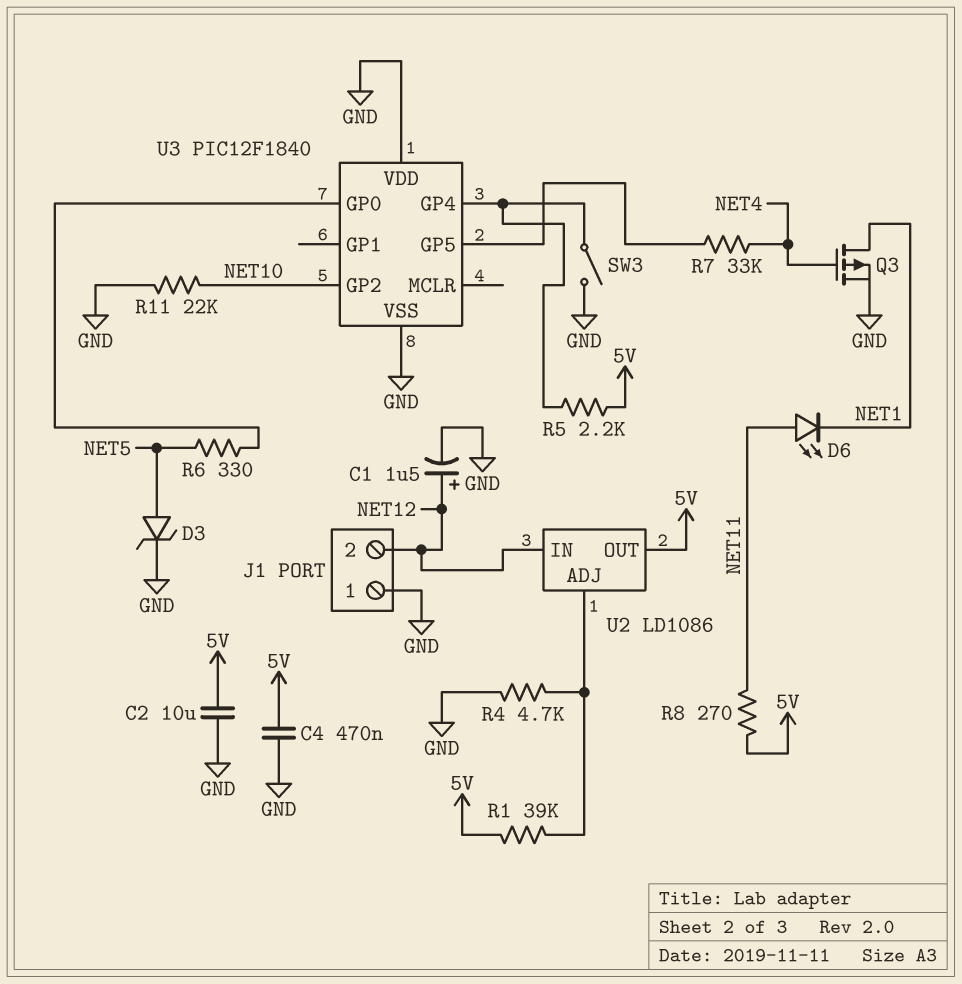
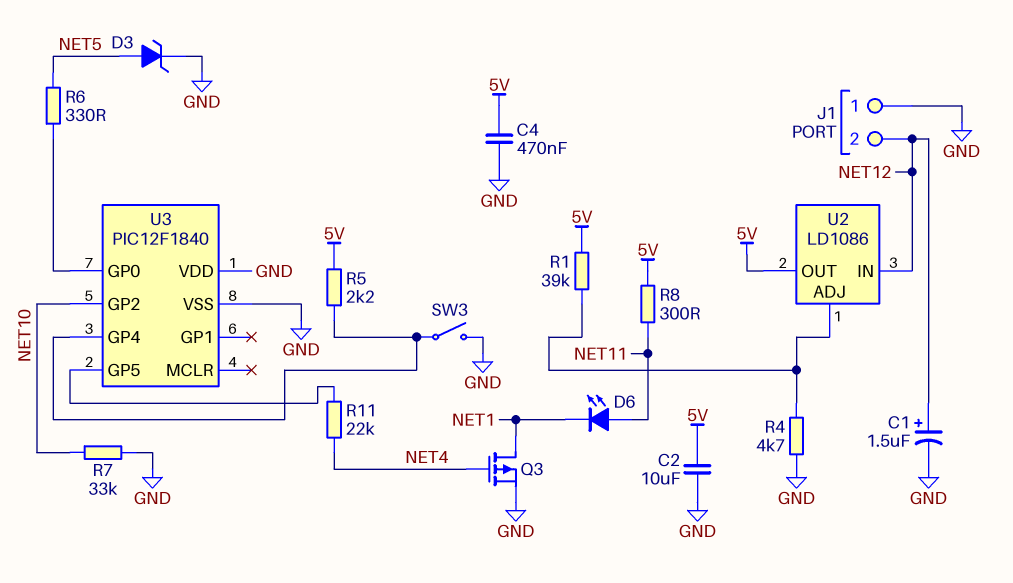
R7: 33k (NET4, U3/GP5) -> 33k (GND, NET10)
R8: 270 (5V, NET11) -> 300 (5V, NET11)
R11: 22k (GND, NET10) -> 22k (NET4, U3/GP5)

